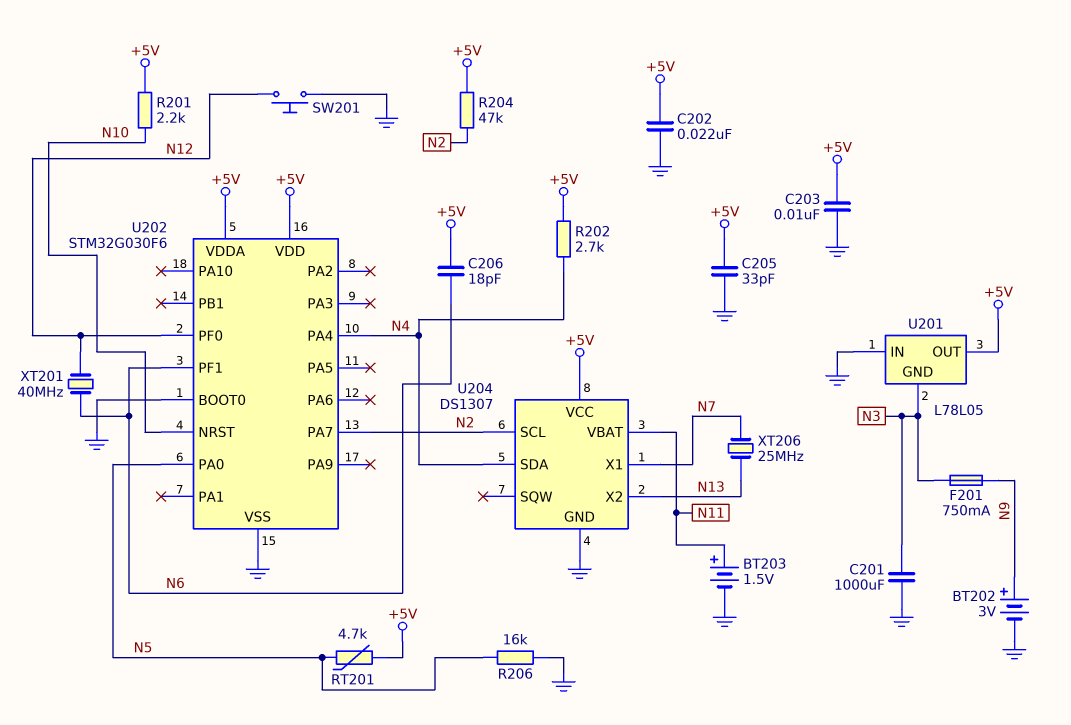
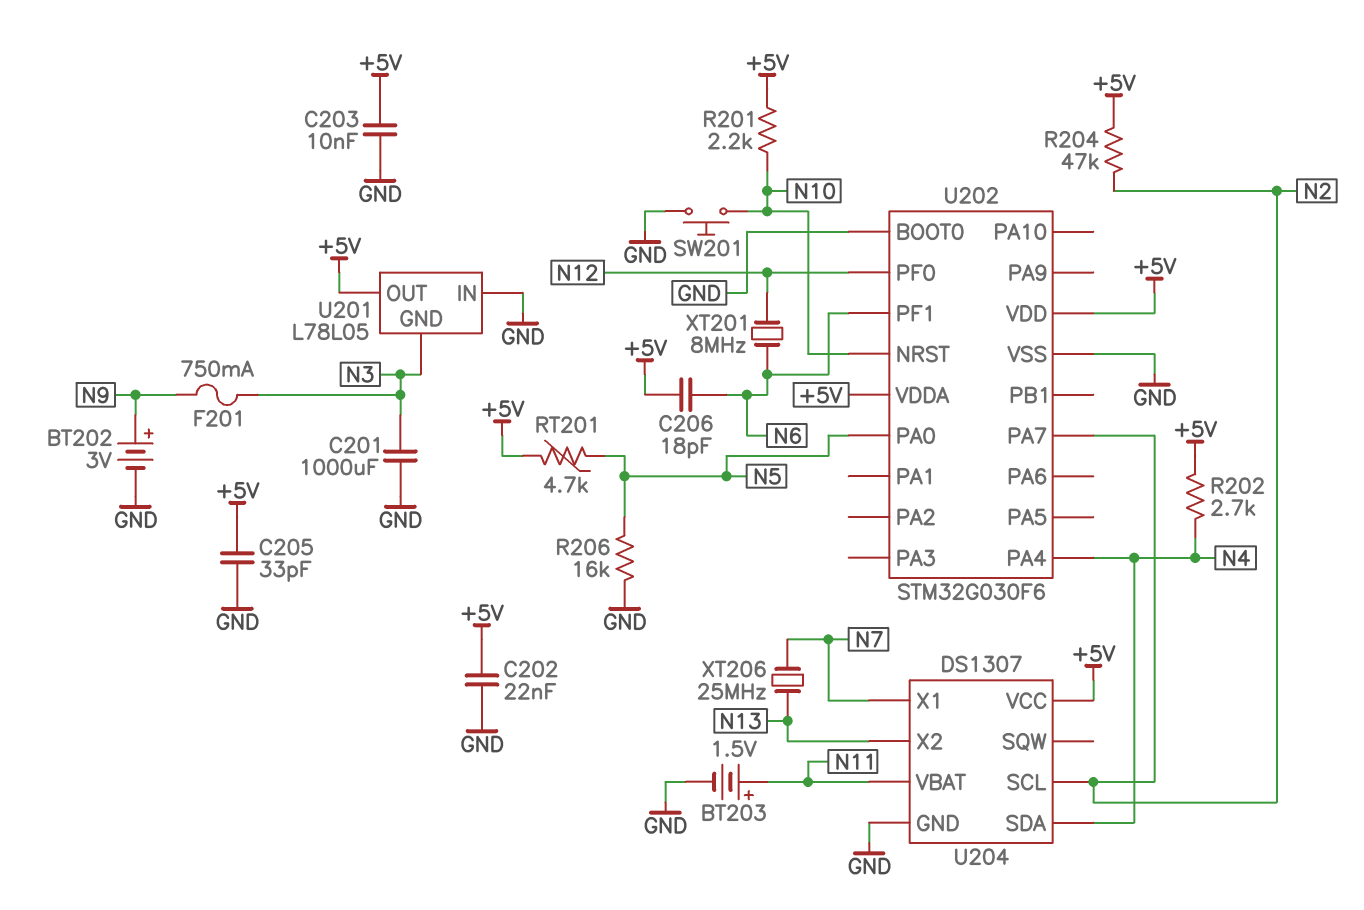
SW201: button (GND, N12) -> button (GND, N10)
XT201: 40MHz (N6, N12) -> 8MHz (N6, N12)

